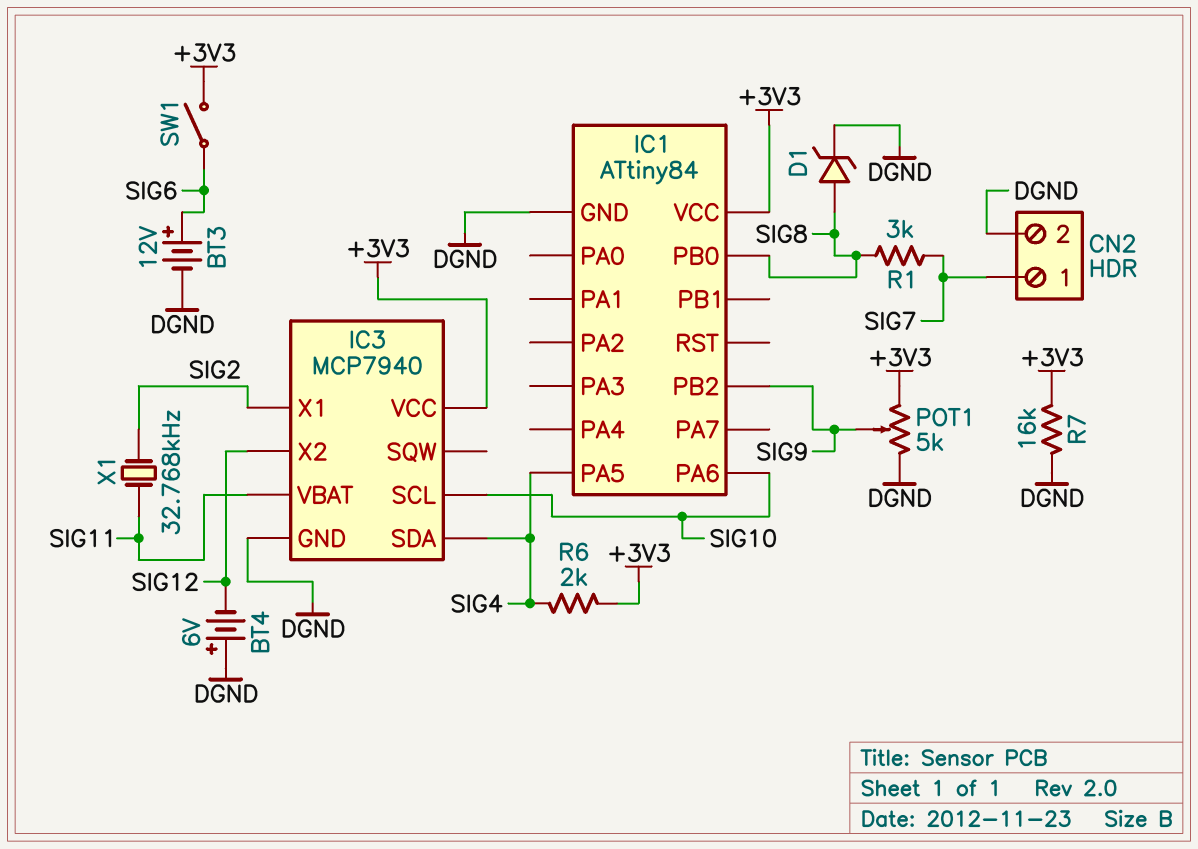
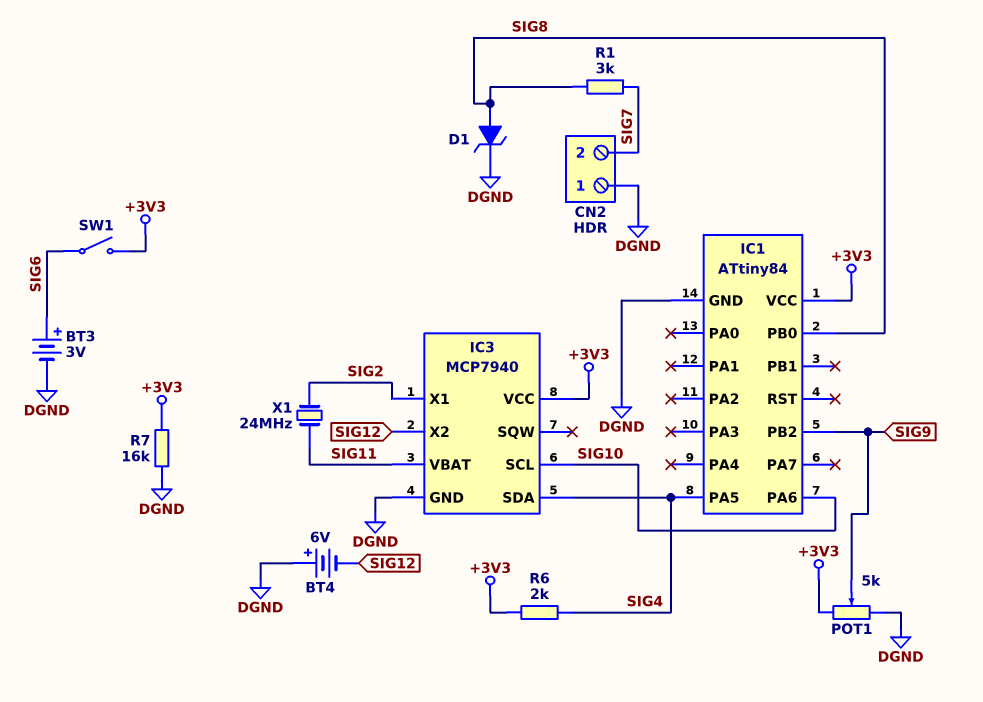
BT3: 12V (plus SIG6, minus DGND) -> 3V (plus SIG6, minus DGND)
CN2 pin 1: SIG7 -> DGND
CN2 pin 2: DGND -> SIG7
X1: 32.768kHz (SIG2, SIG11) -> 24MHz (SIG2, SIG11)

